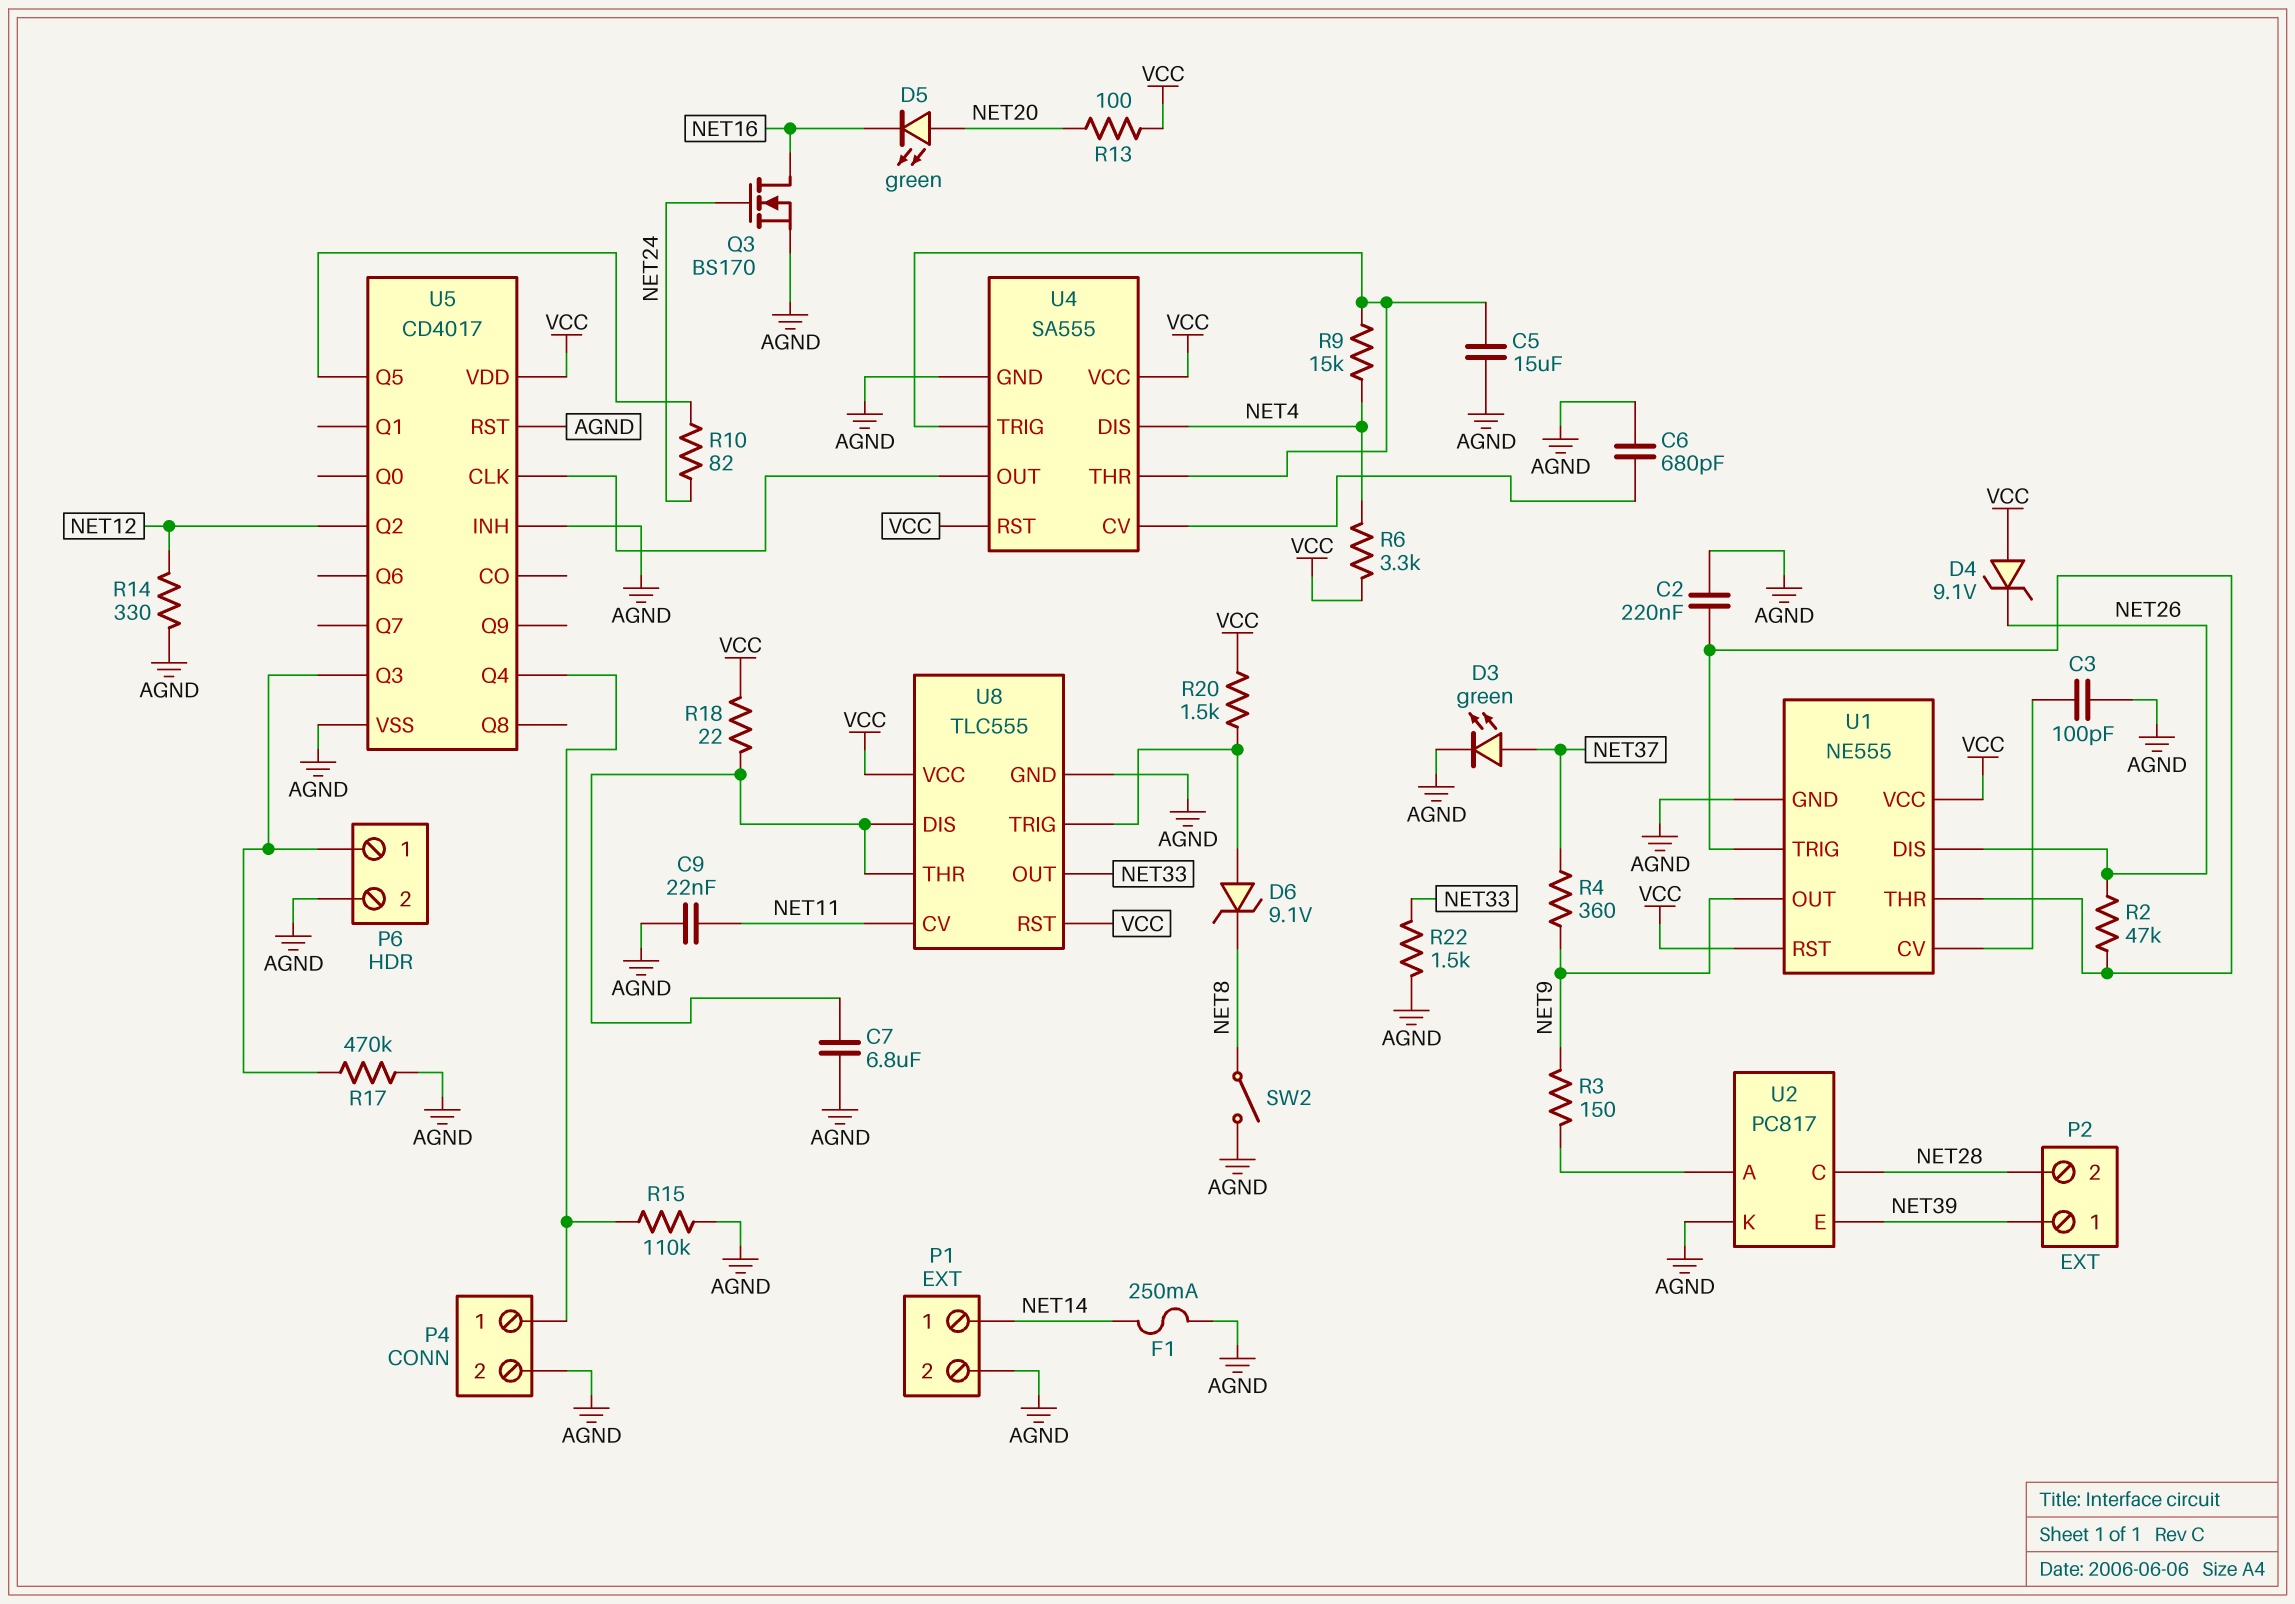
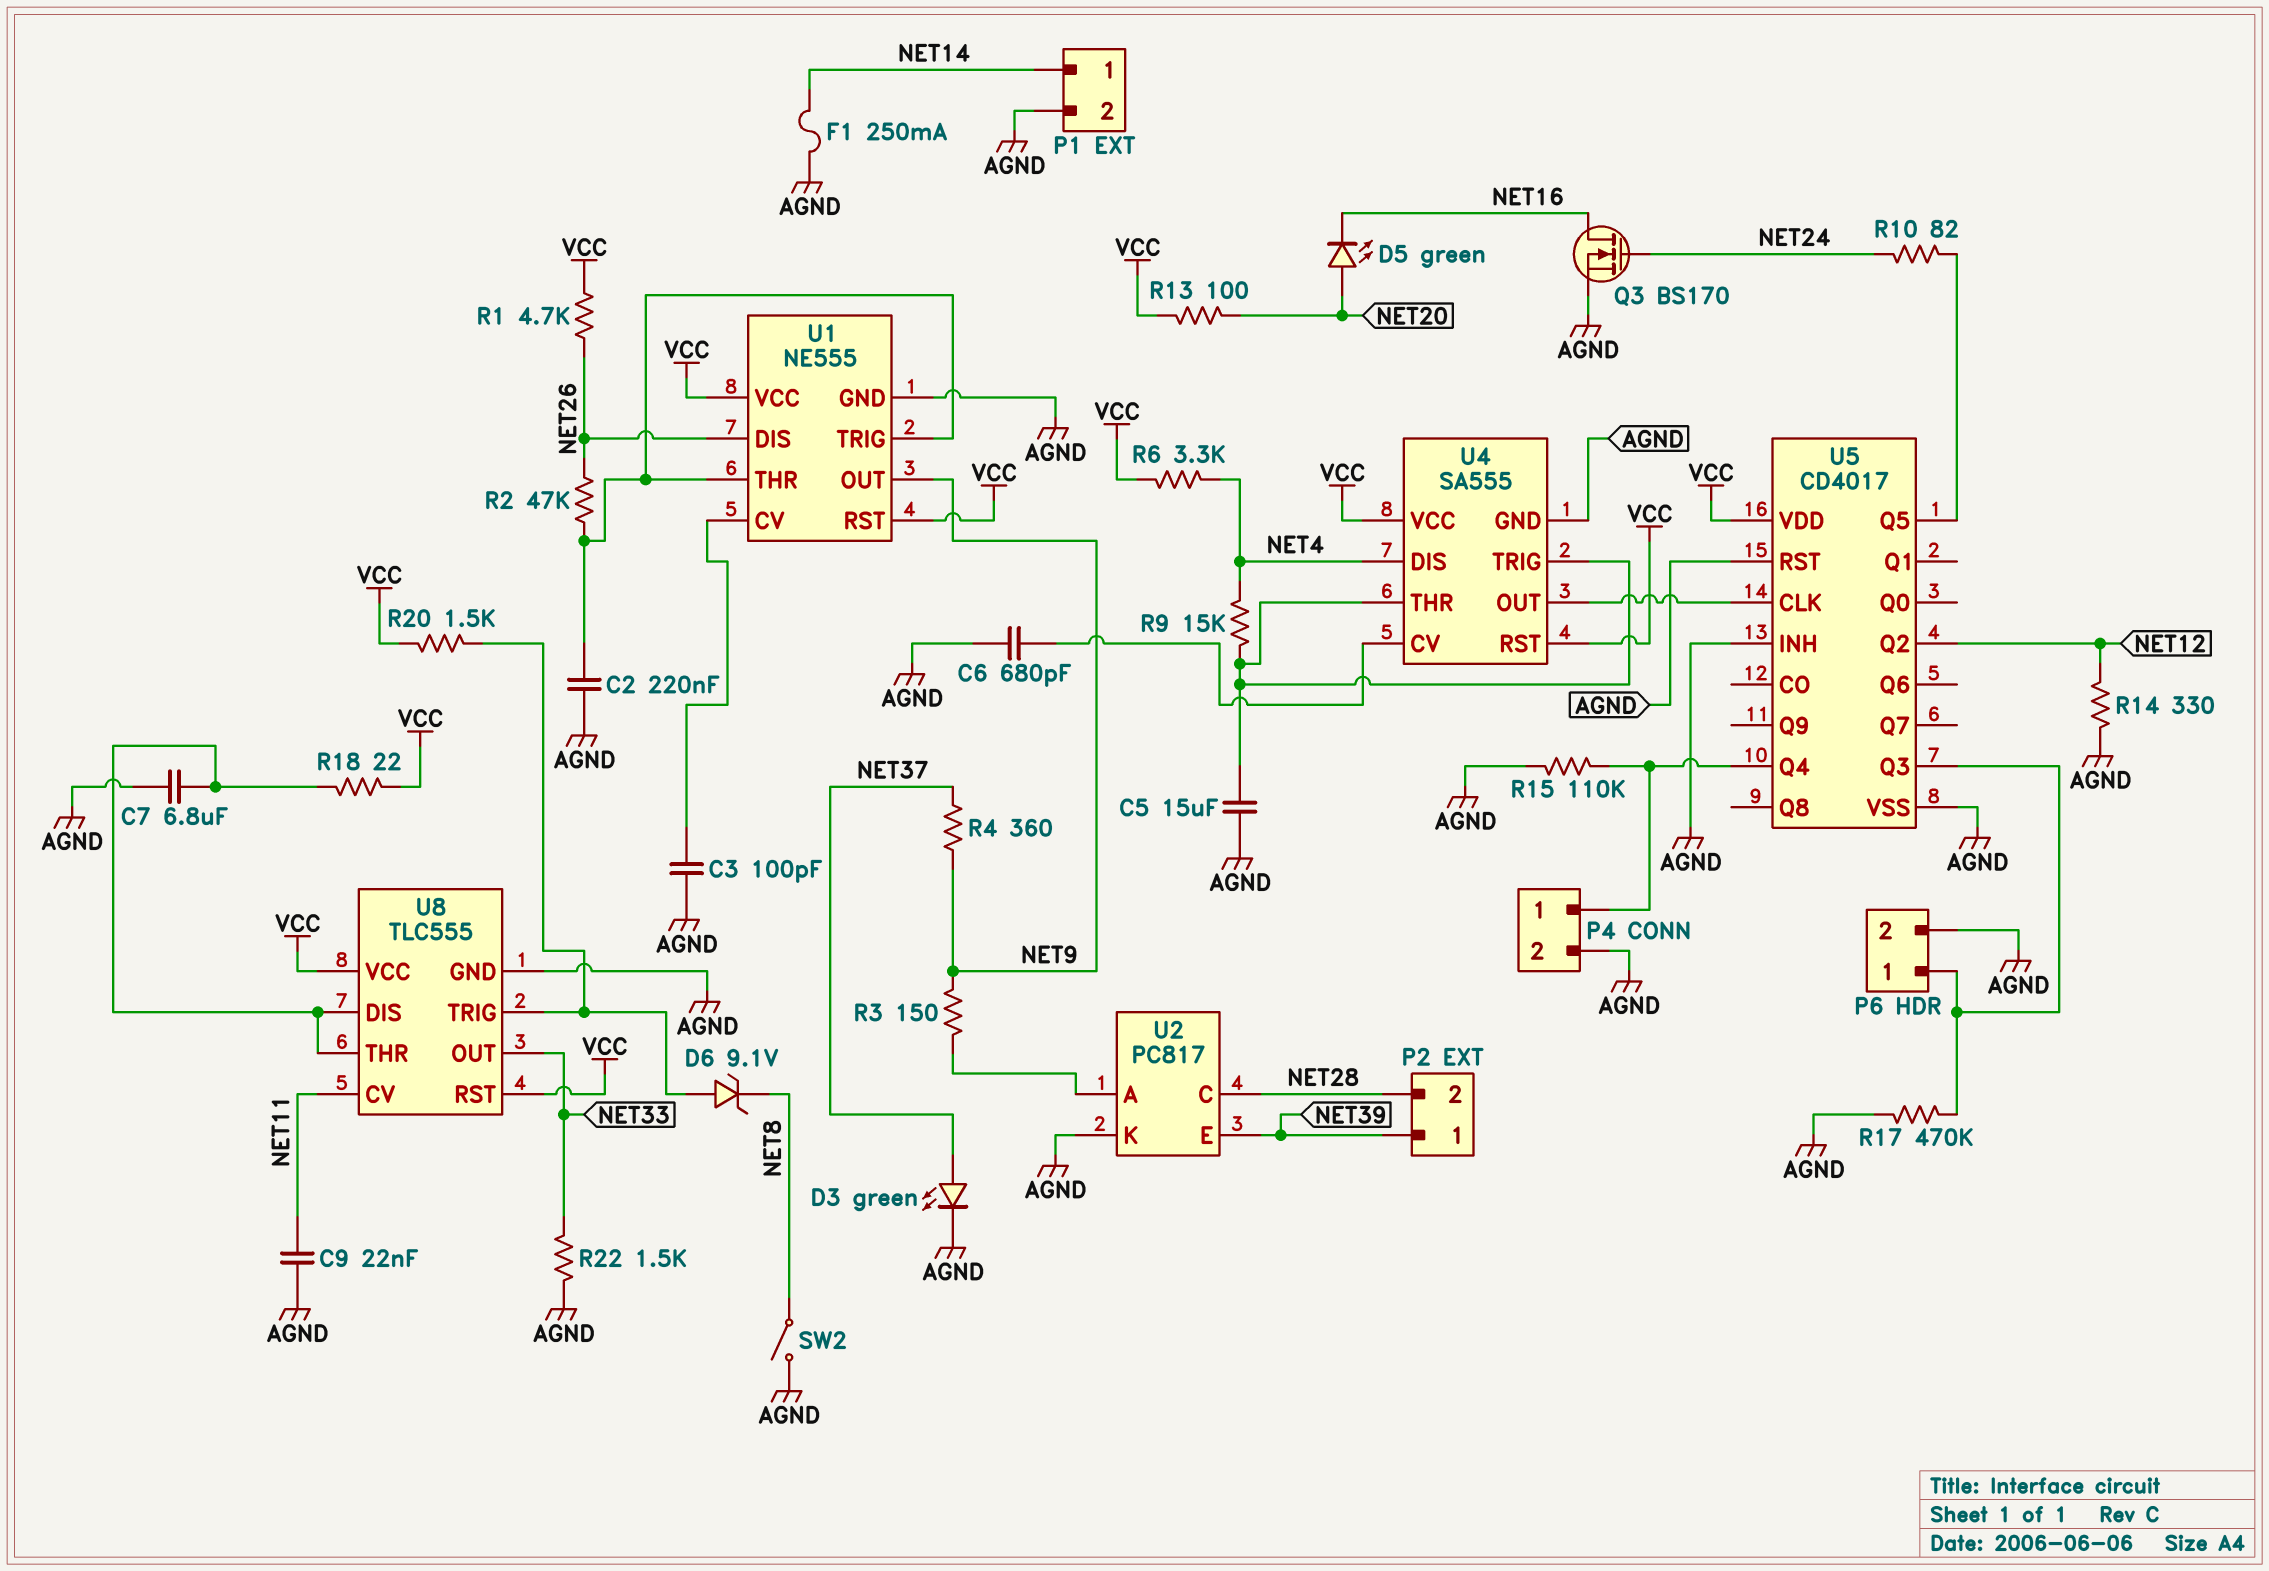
D4: zener 9.1V (A VCC, K NET26) -> none
R1: none -> 4.7k (NET26, VCC)

